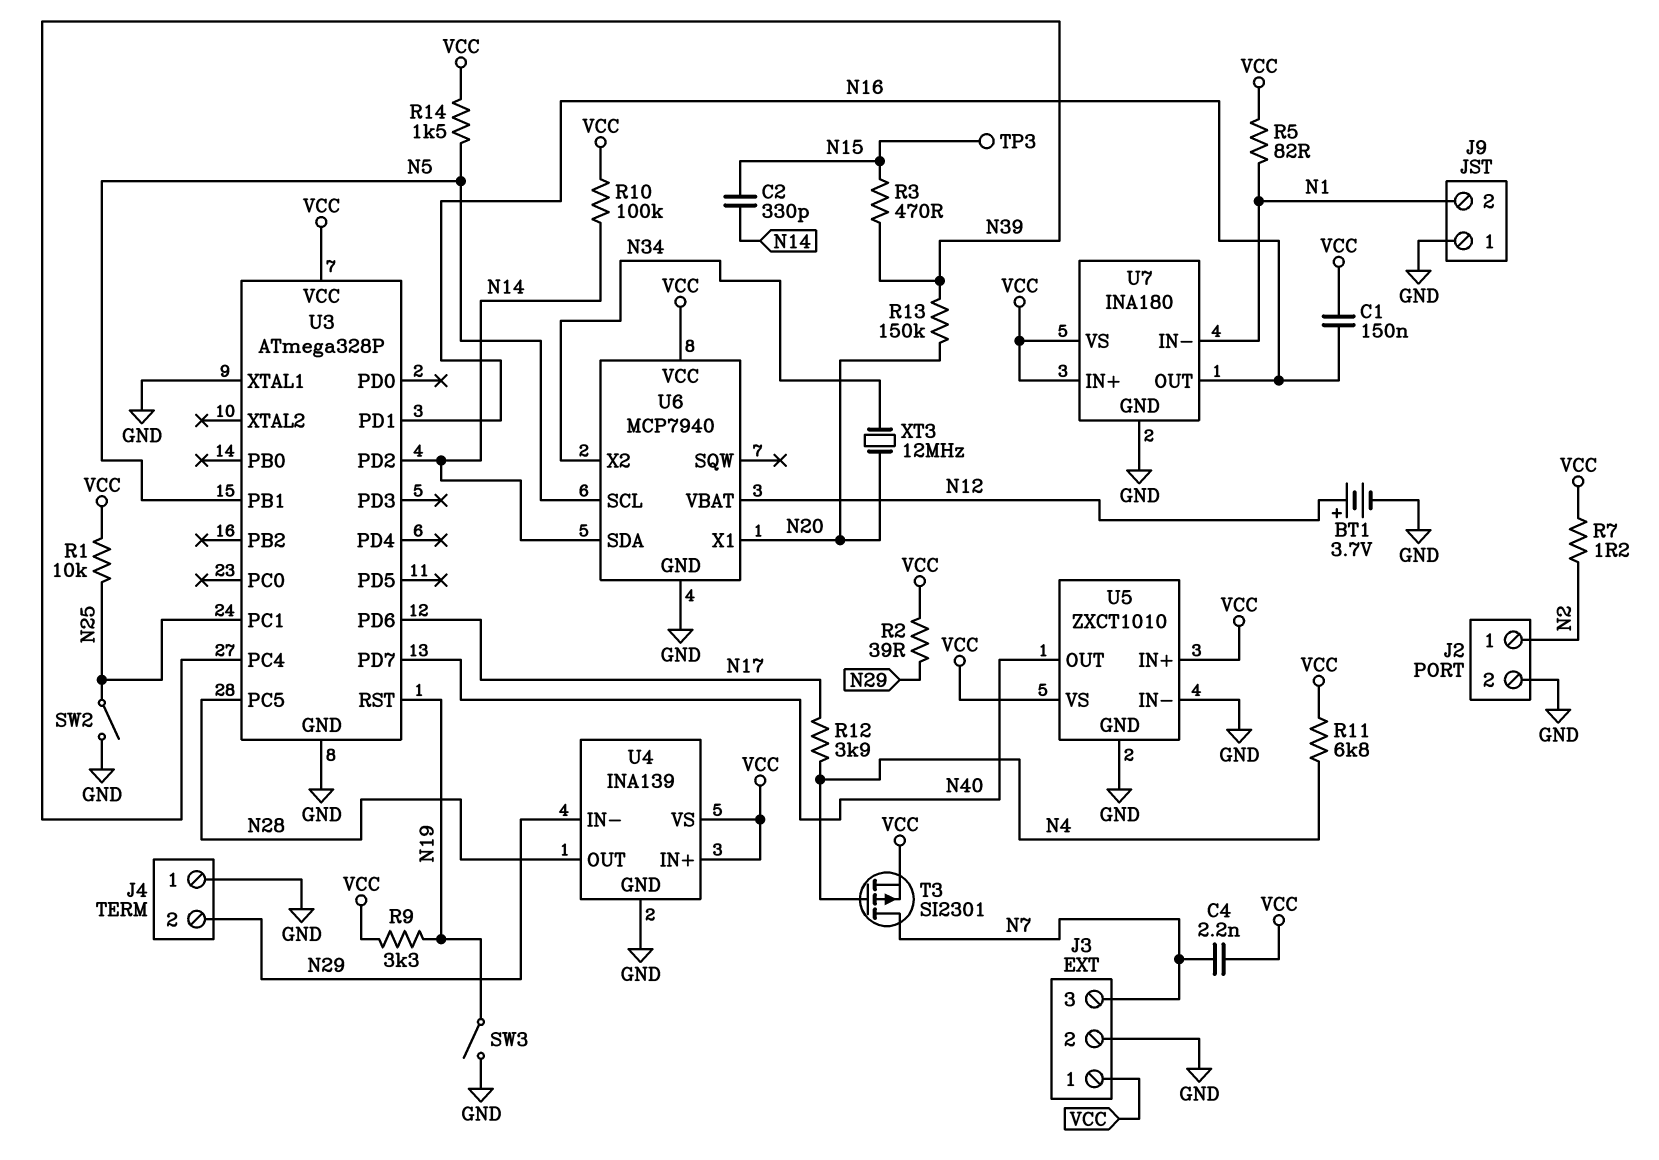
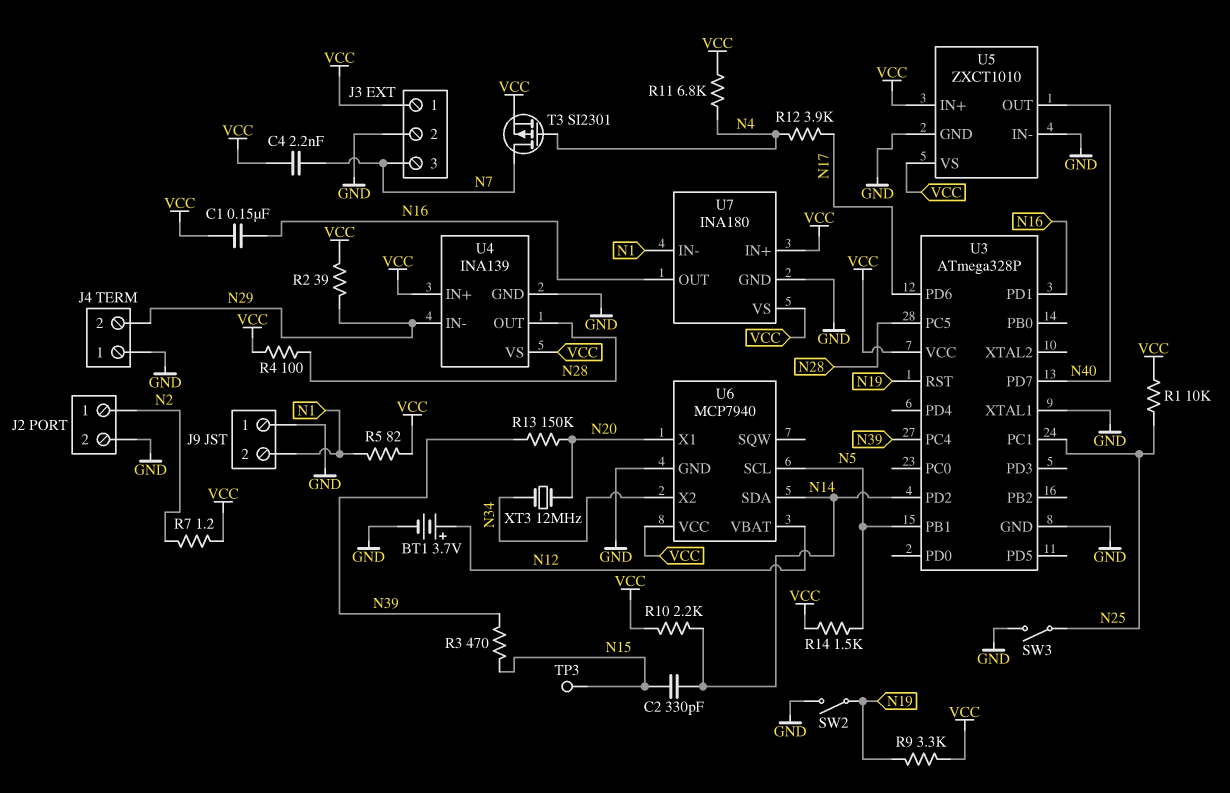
R4: none -> 100 (N28, VCC)
R10: 100k (N14, VCC) -> 2.2k (N14, VCC)
SW2: switch (GND, N25) -> switch (GND, N19)
SW3: switch (GND, N19) -> switch (GND, N25)

